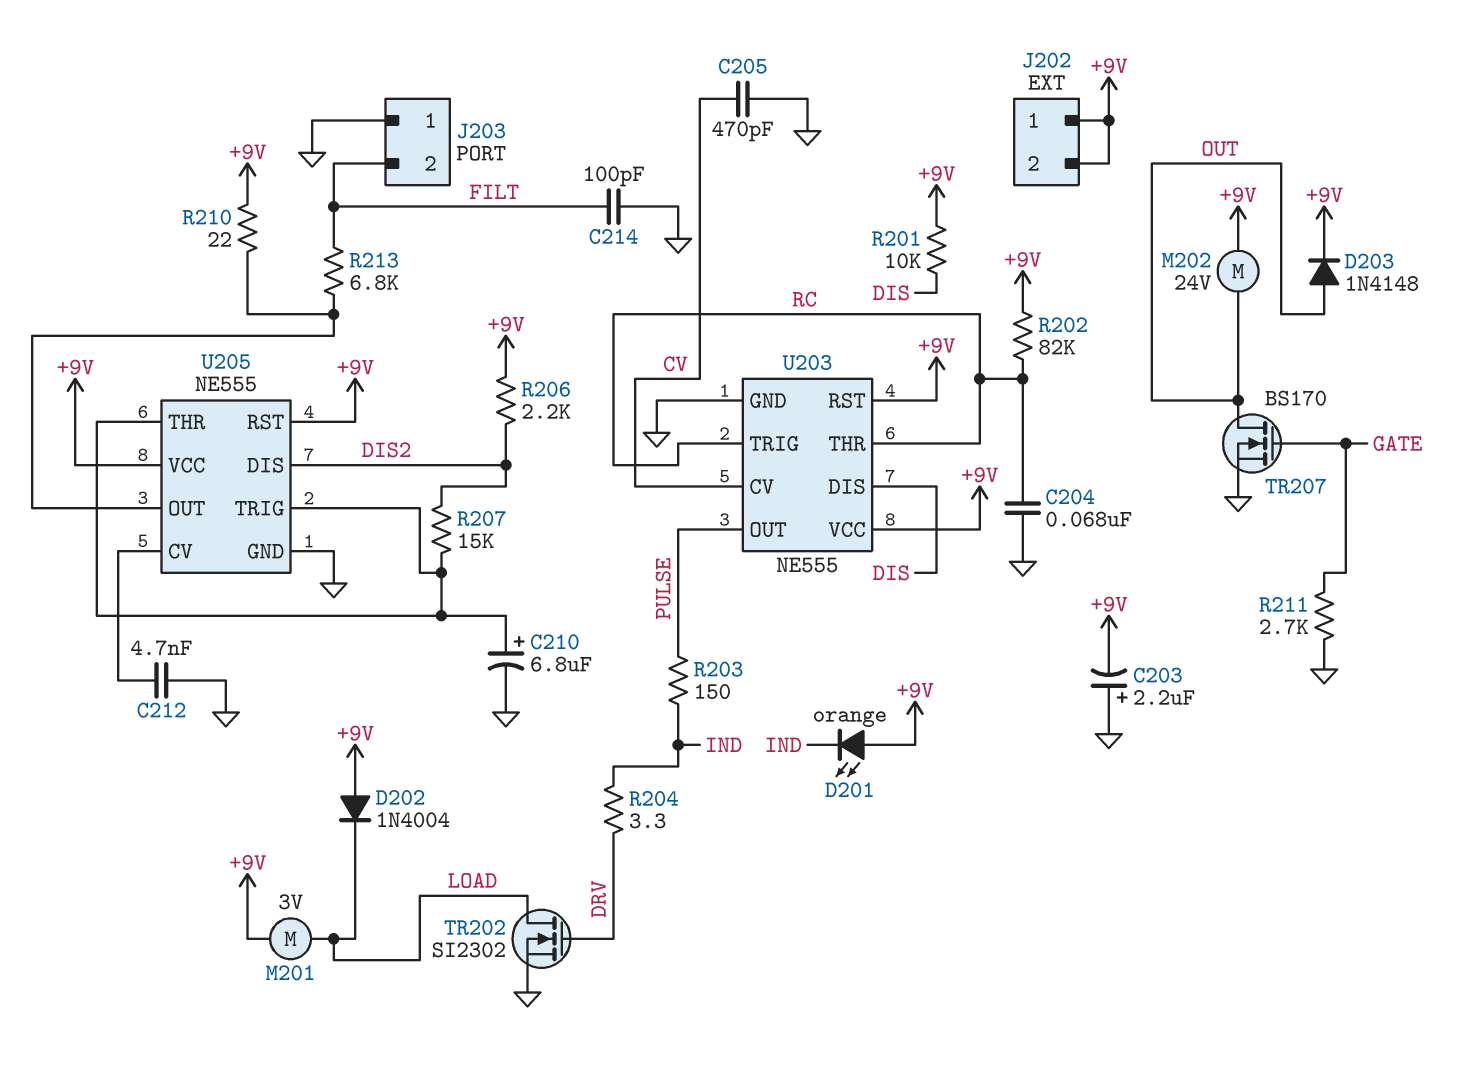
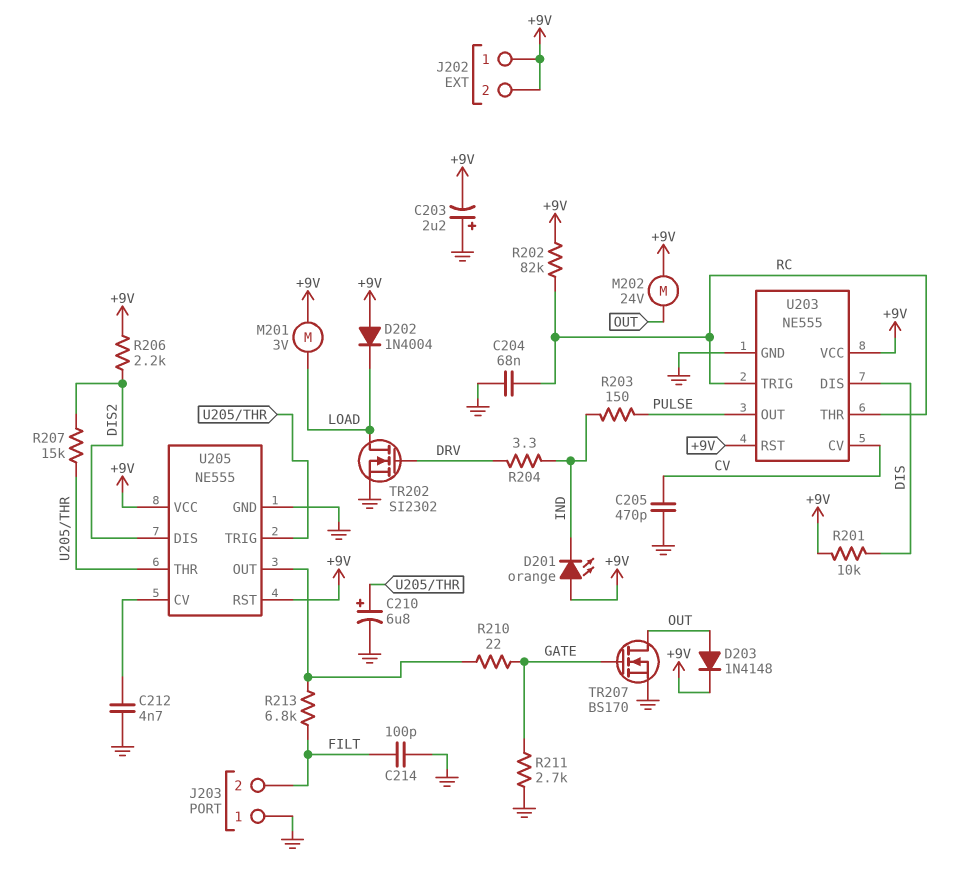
R210: 22 (+9V, U205/OUT) -> 22 (GATE, U205/OUT)

